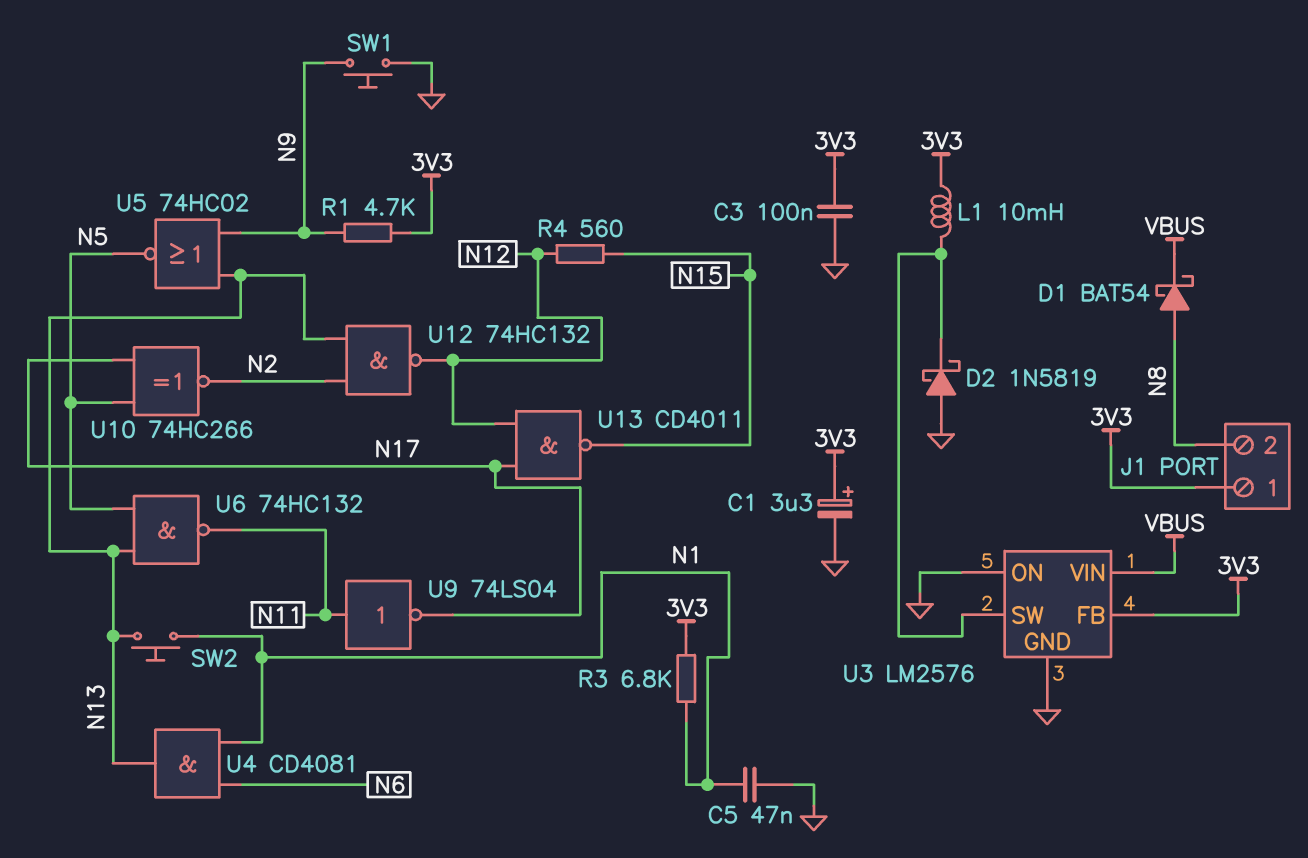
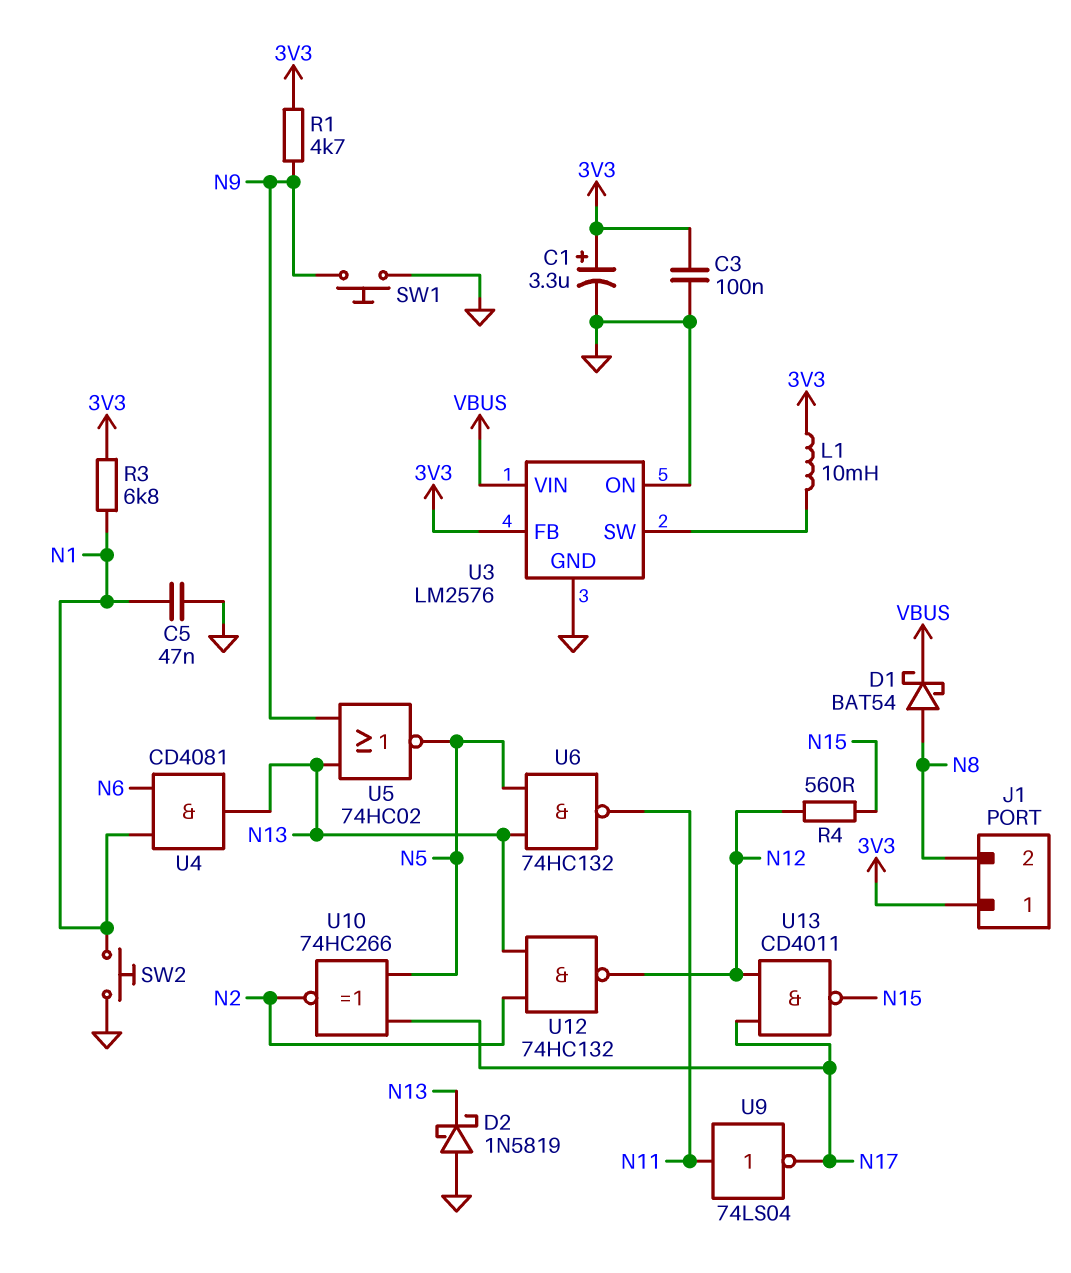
D2: schottky 1N5819 (A GND, K U3/SW) -> schottky 1N5819 (A GND, K N13)
SW2: button (N1, N13) -> button (GND, N1)

